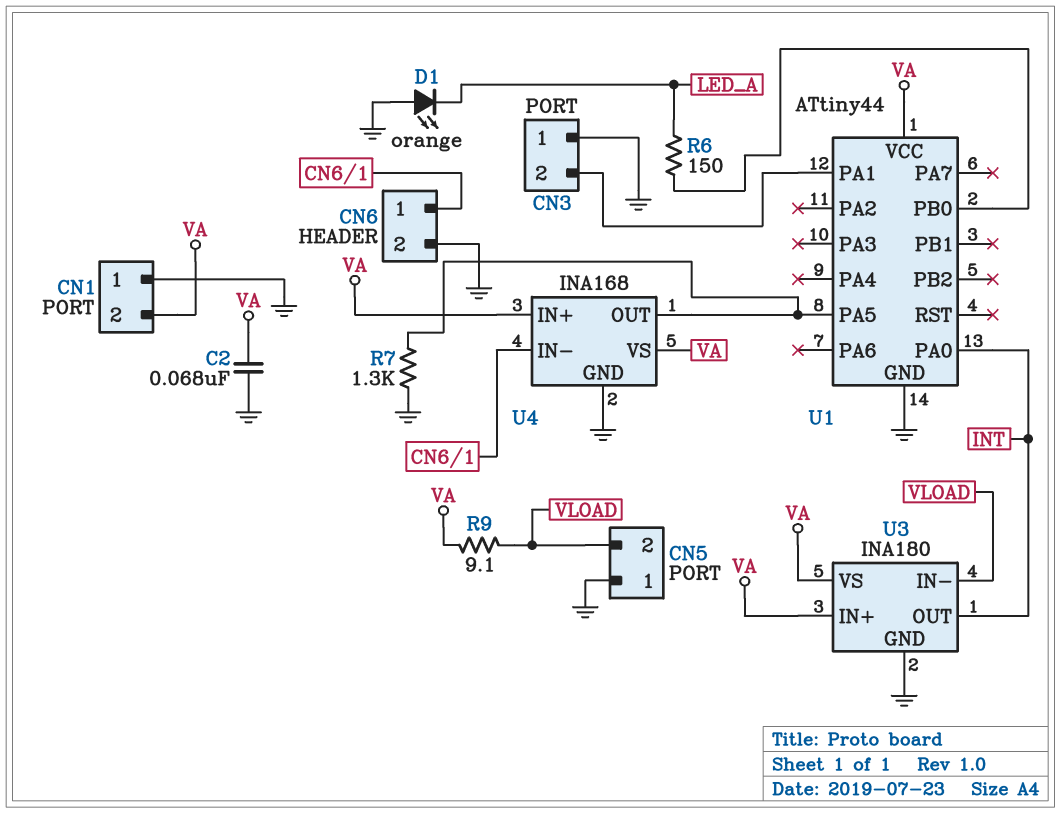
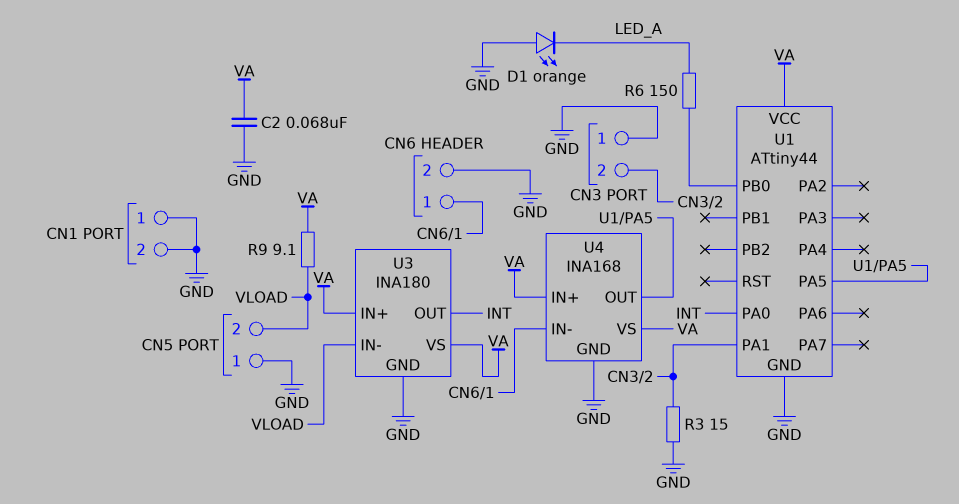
CN1 pin 2: VA -> GND
R3: none -> 15 (CN3/2, GND)
R7: 1.3k (GND, U1/PA5) -> none

